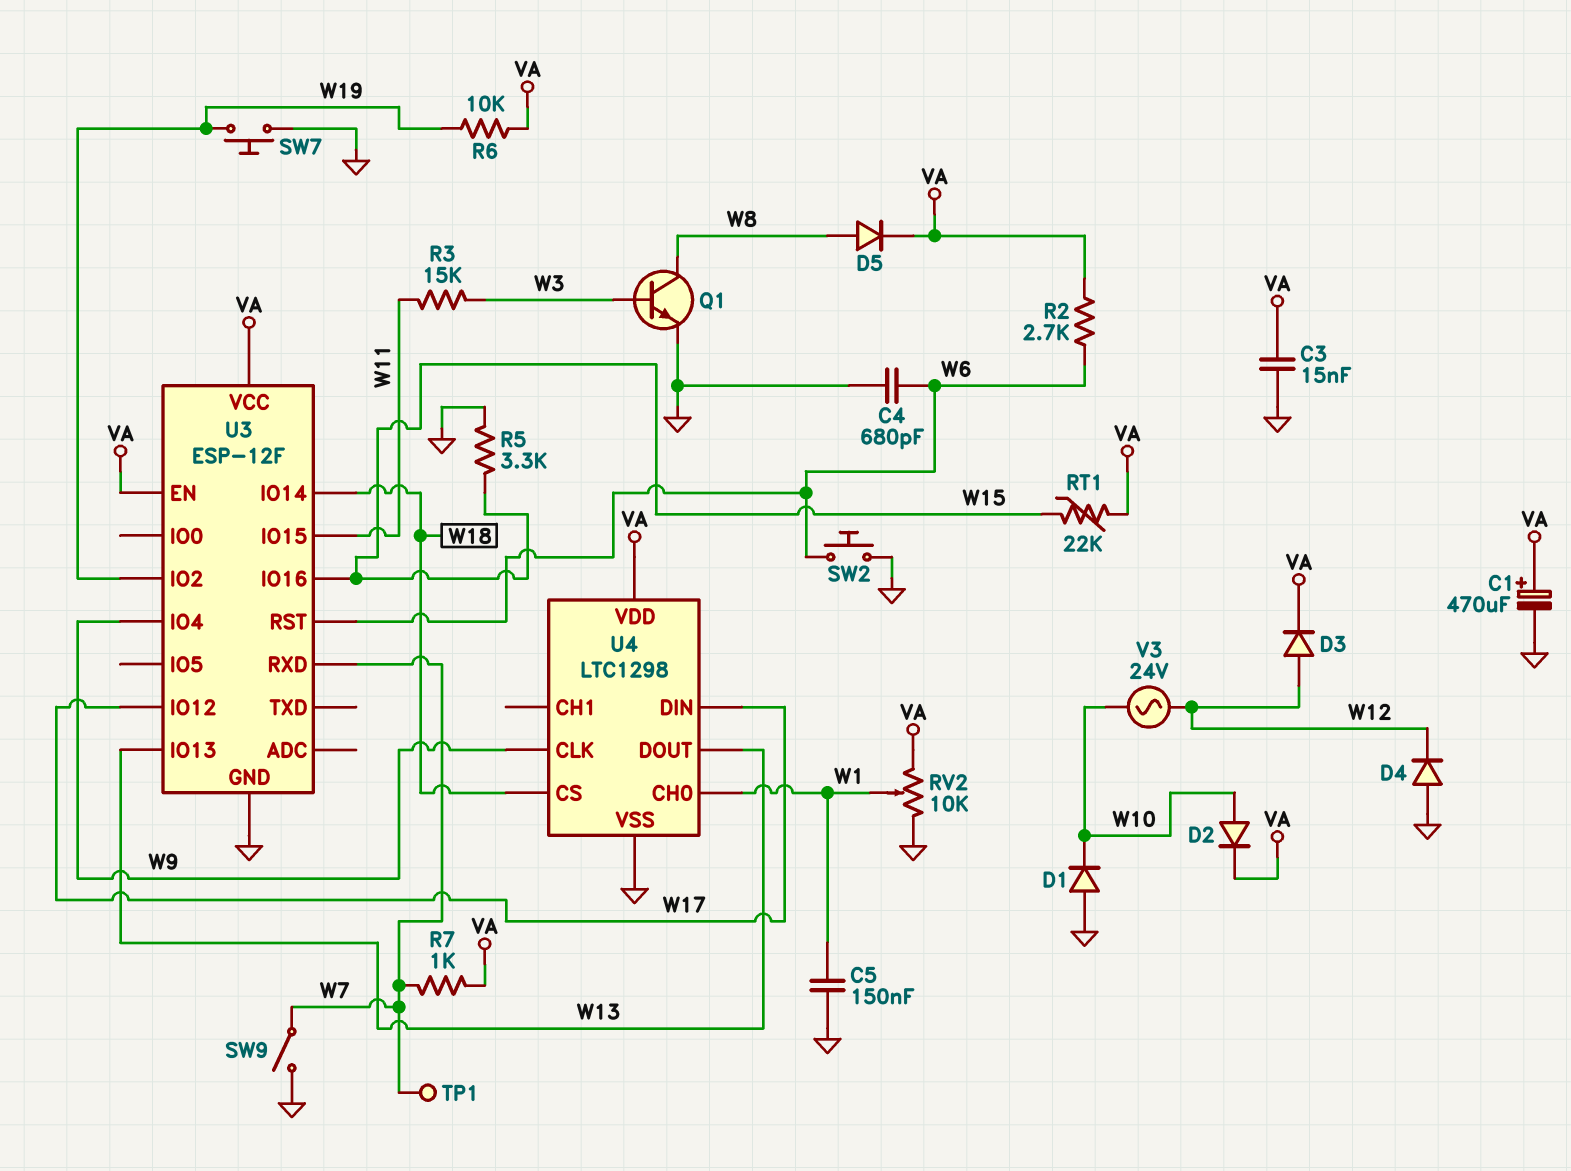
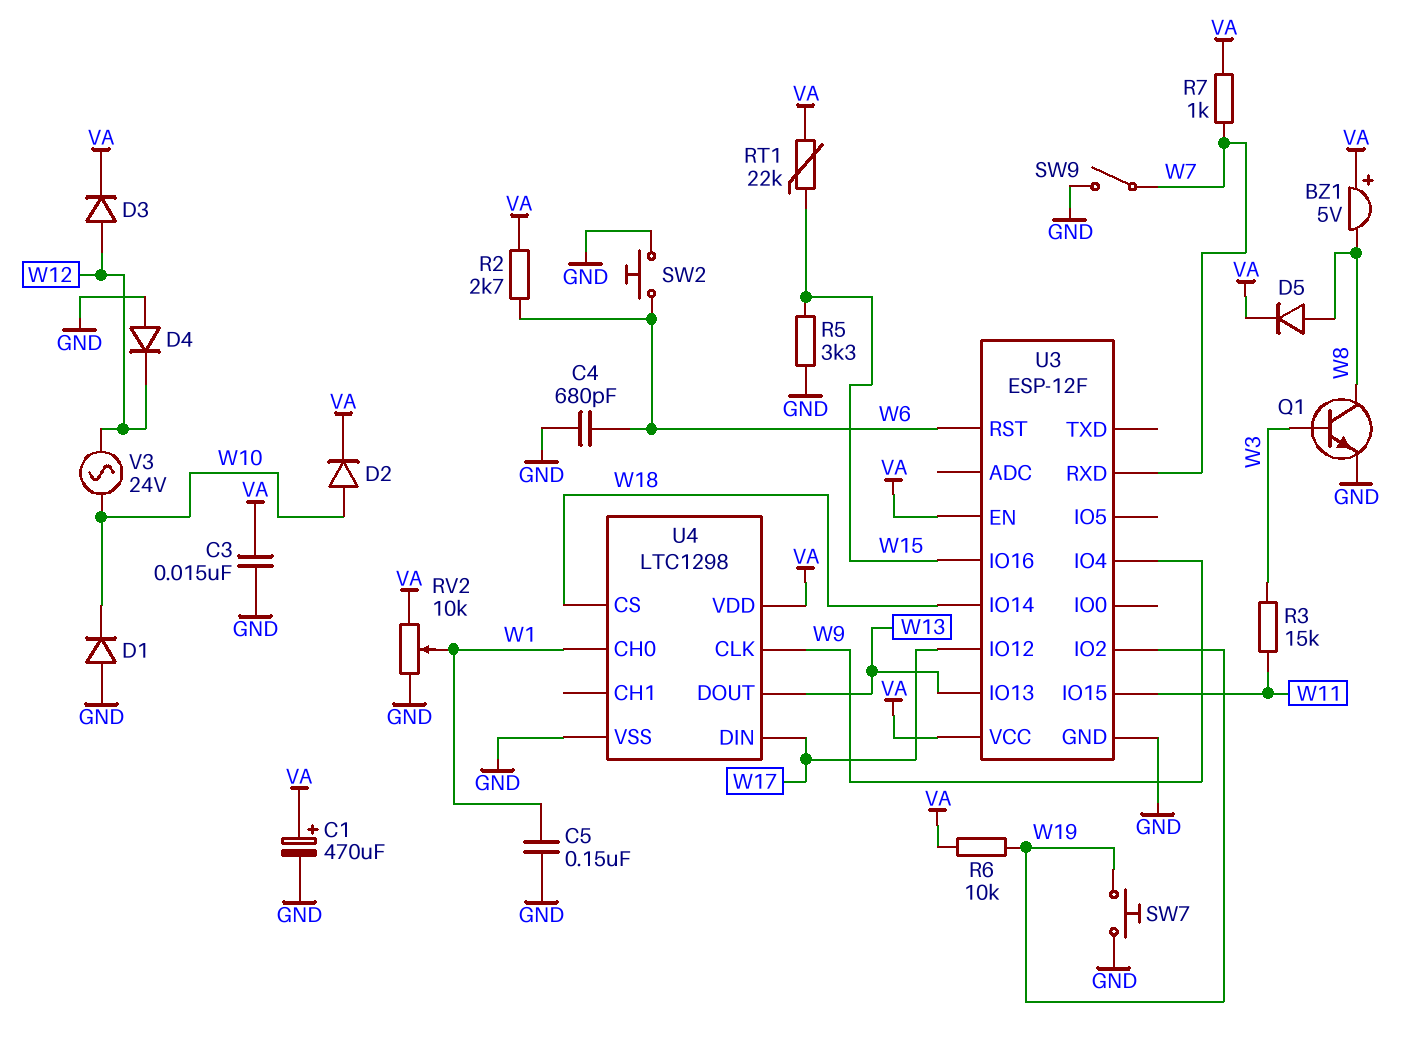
BZ1: none -> buzzer 5V (plus VA, minus W8)
TP1: test point (W7) -> none

